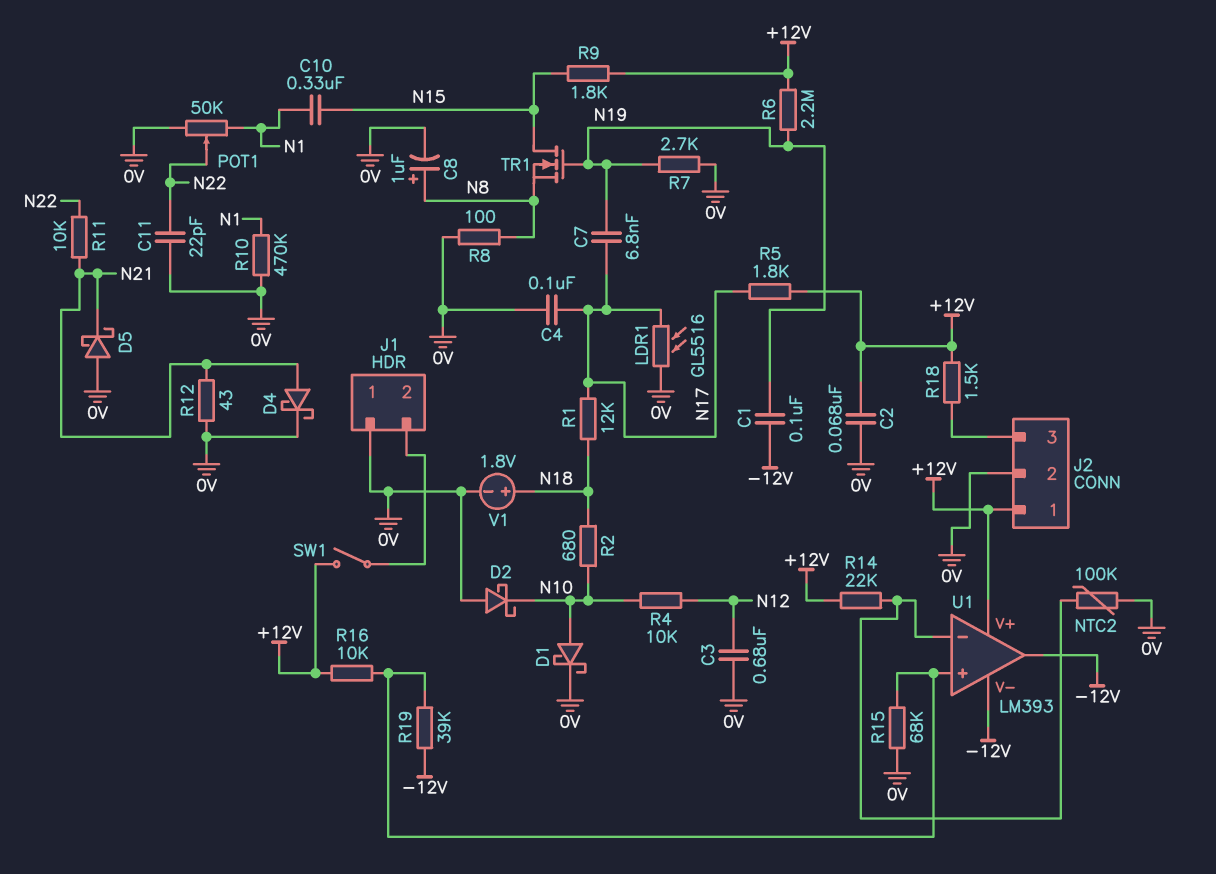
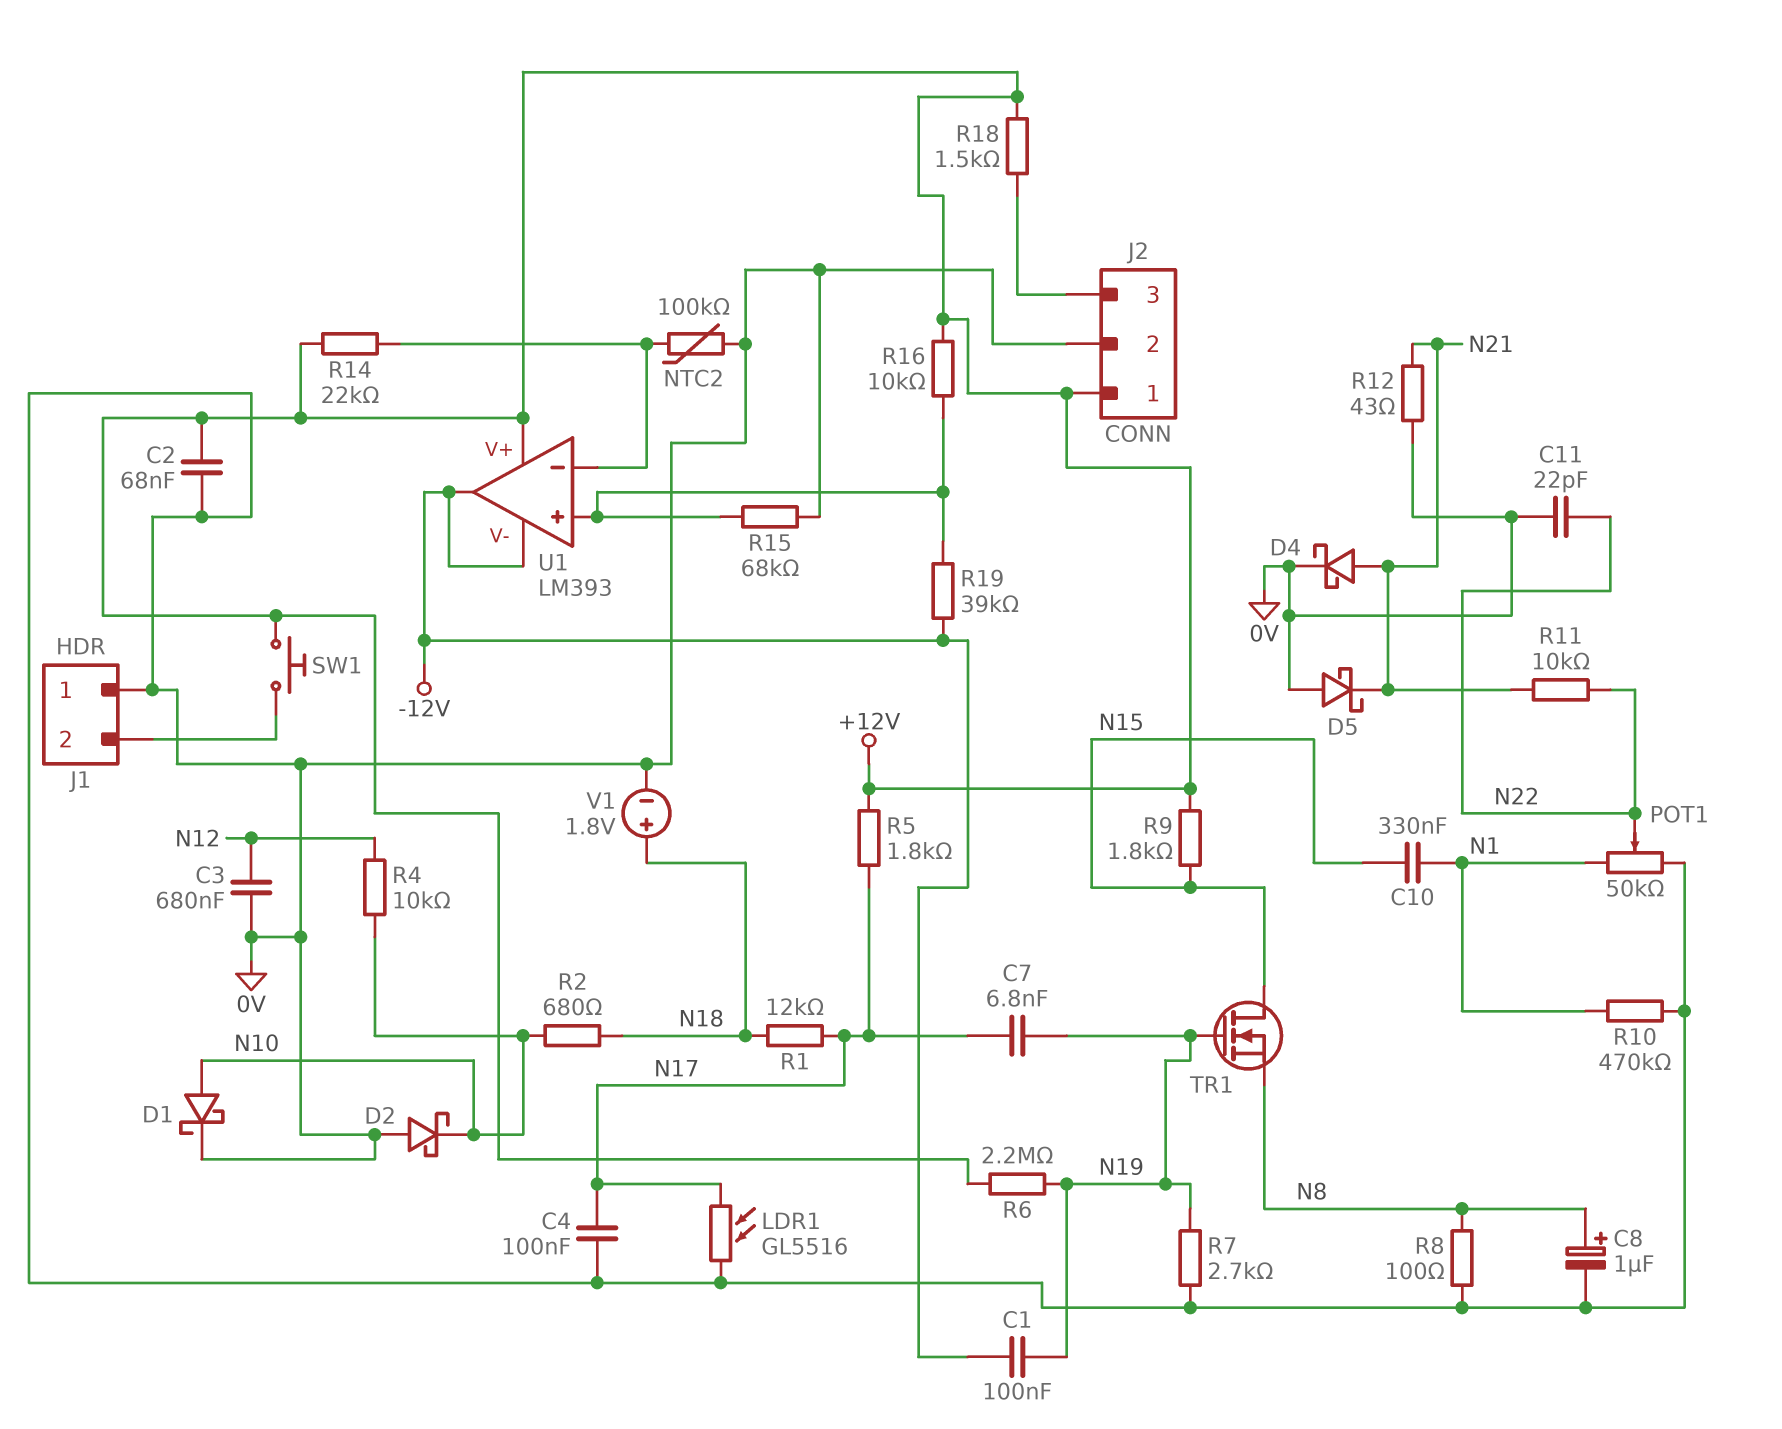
SW1: switch (+12V, J1/2) -> button (+12V, J1/2)

